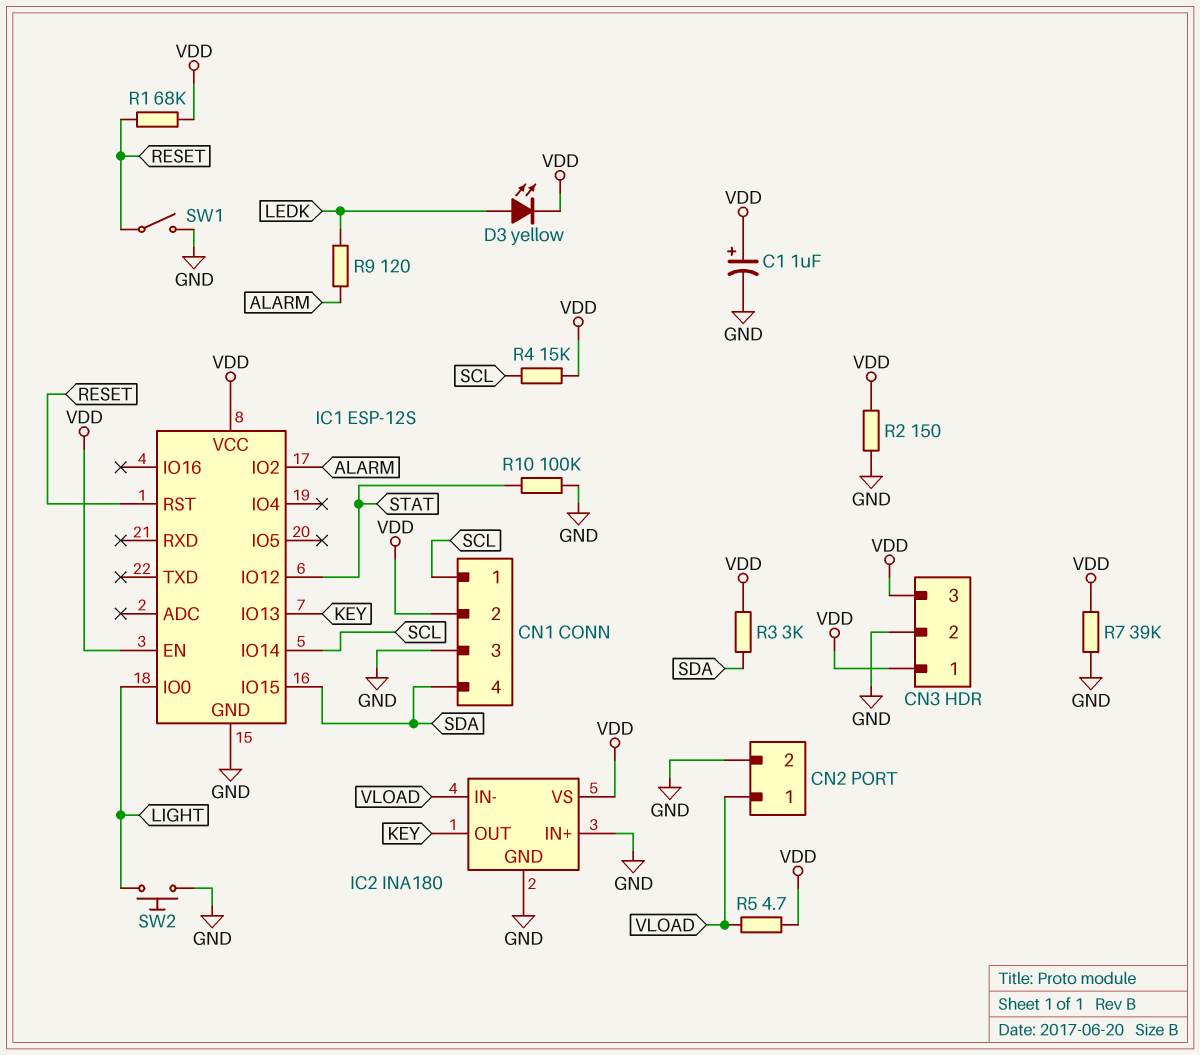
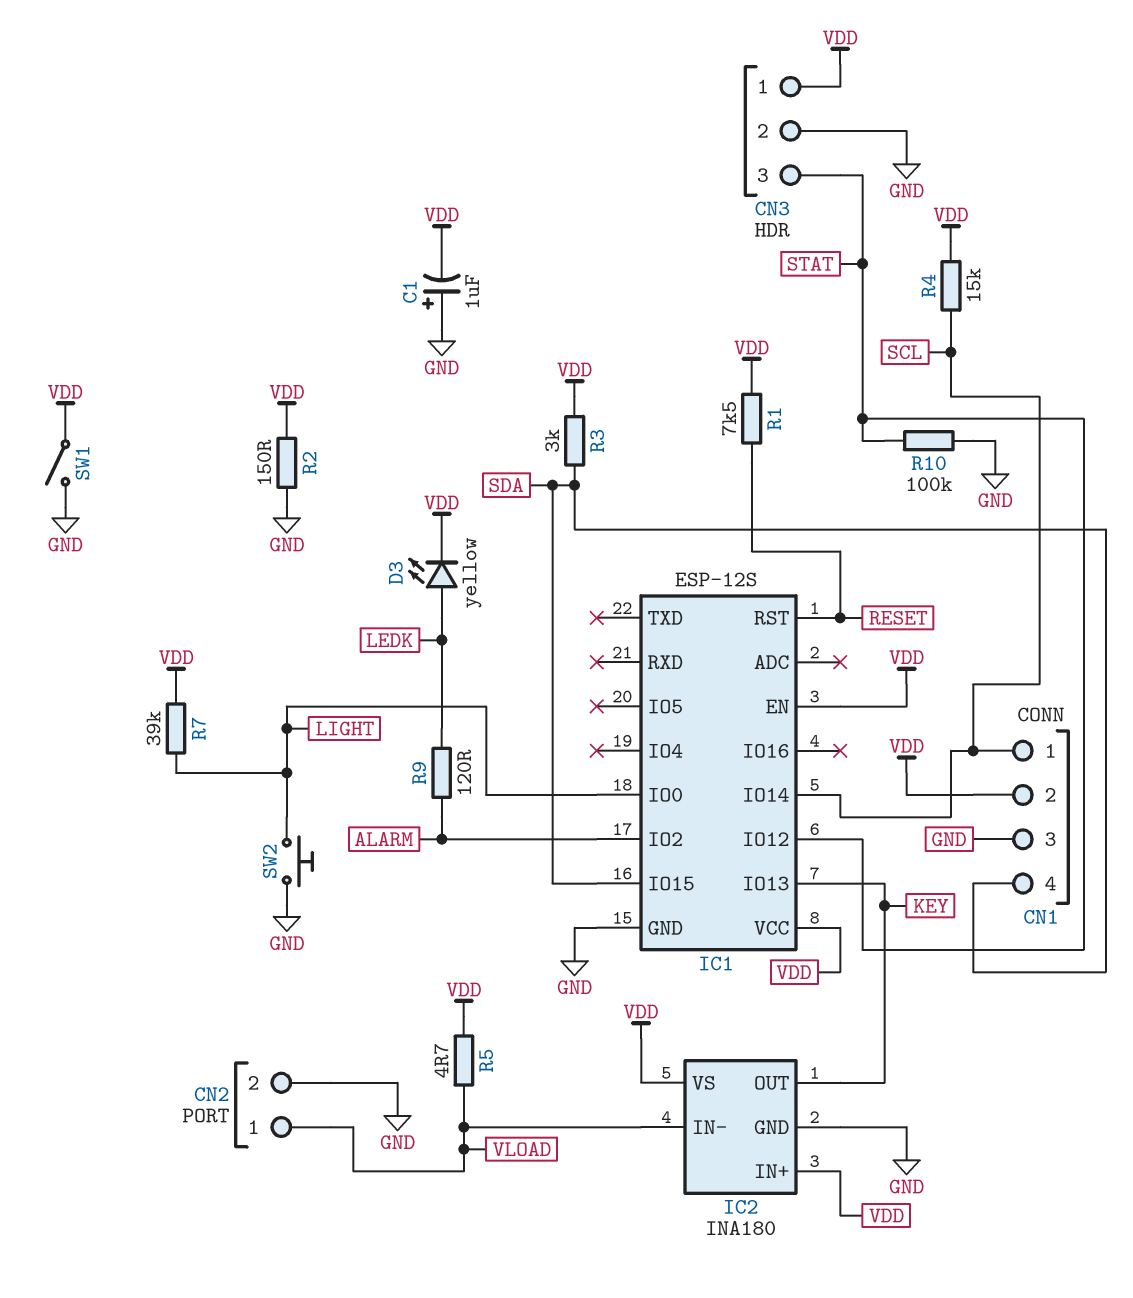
C1: 1uF (plus VDD, minus GND) -> 1uF (plus GND, minus VDD)
CN3 pin 3: VDD -> STAT
IC2 pin IN+: GND -> VDD
R1: 68k (RESET, VDD) -> 7.5k (RESET, VDD)
R7: 39k (GND, VDD) -> 39k (LIGHT, VDD)
SW1: switch (GND, RESET) -> switch (GND, VDD)

